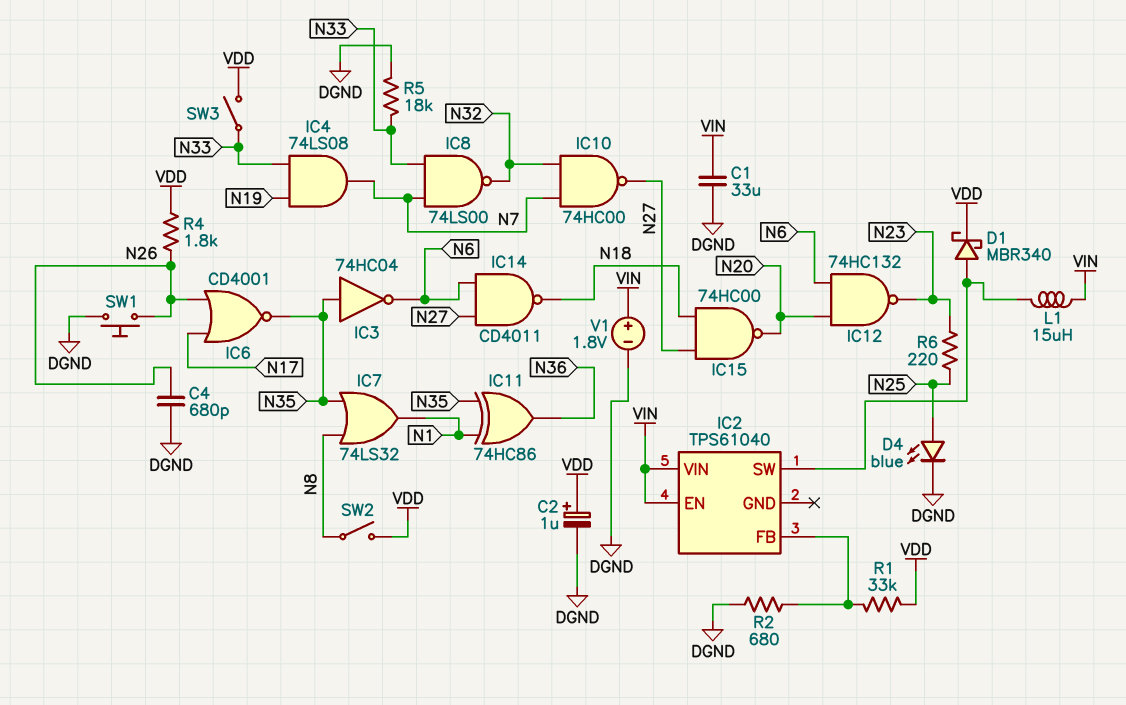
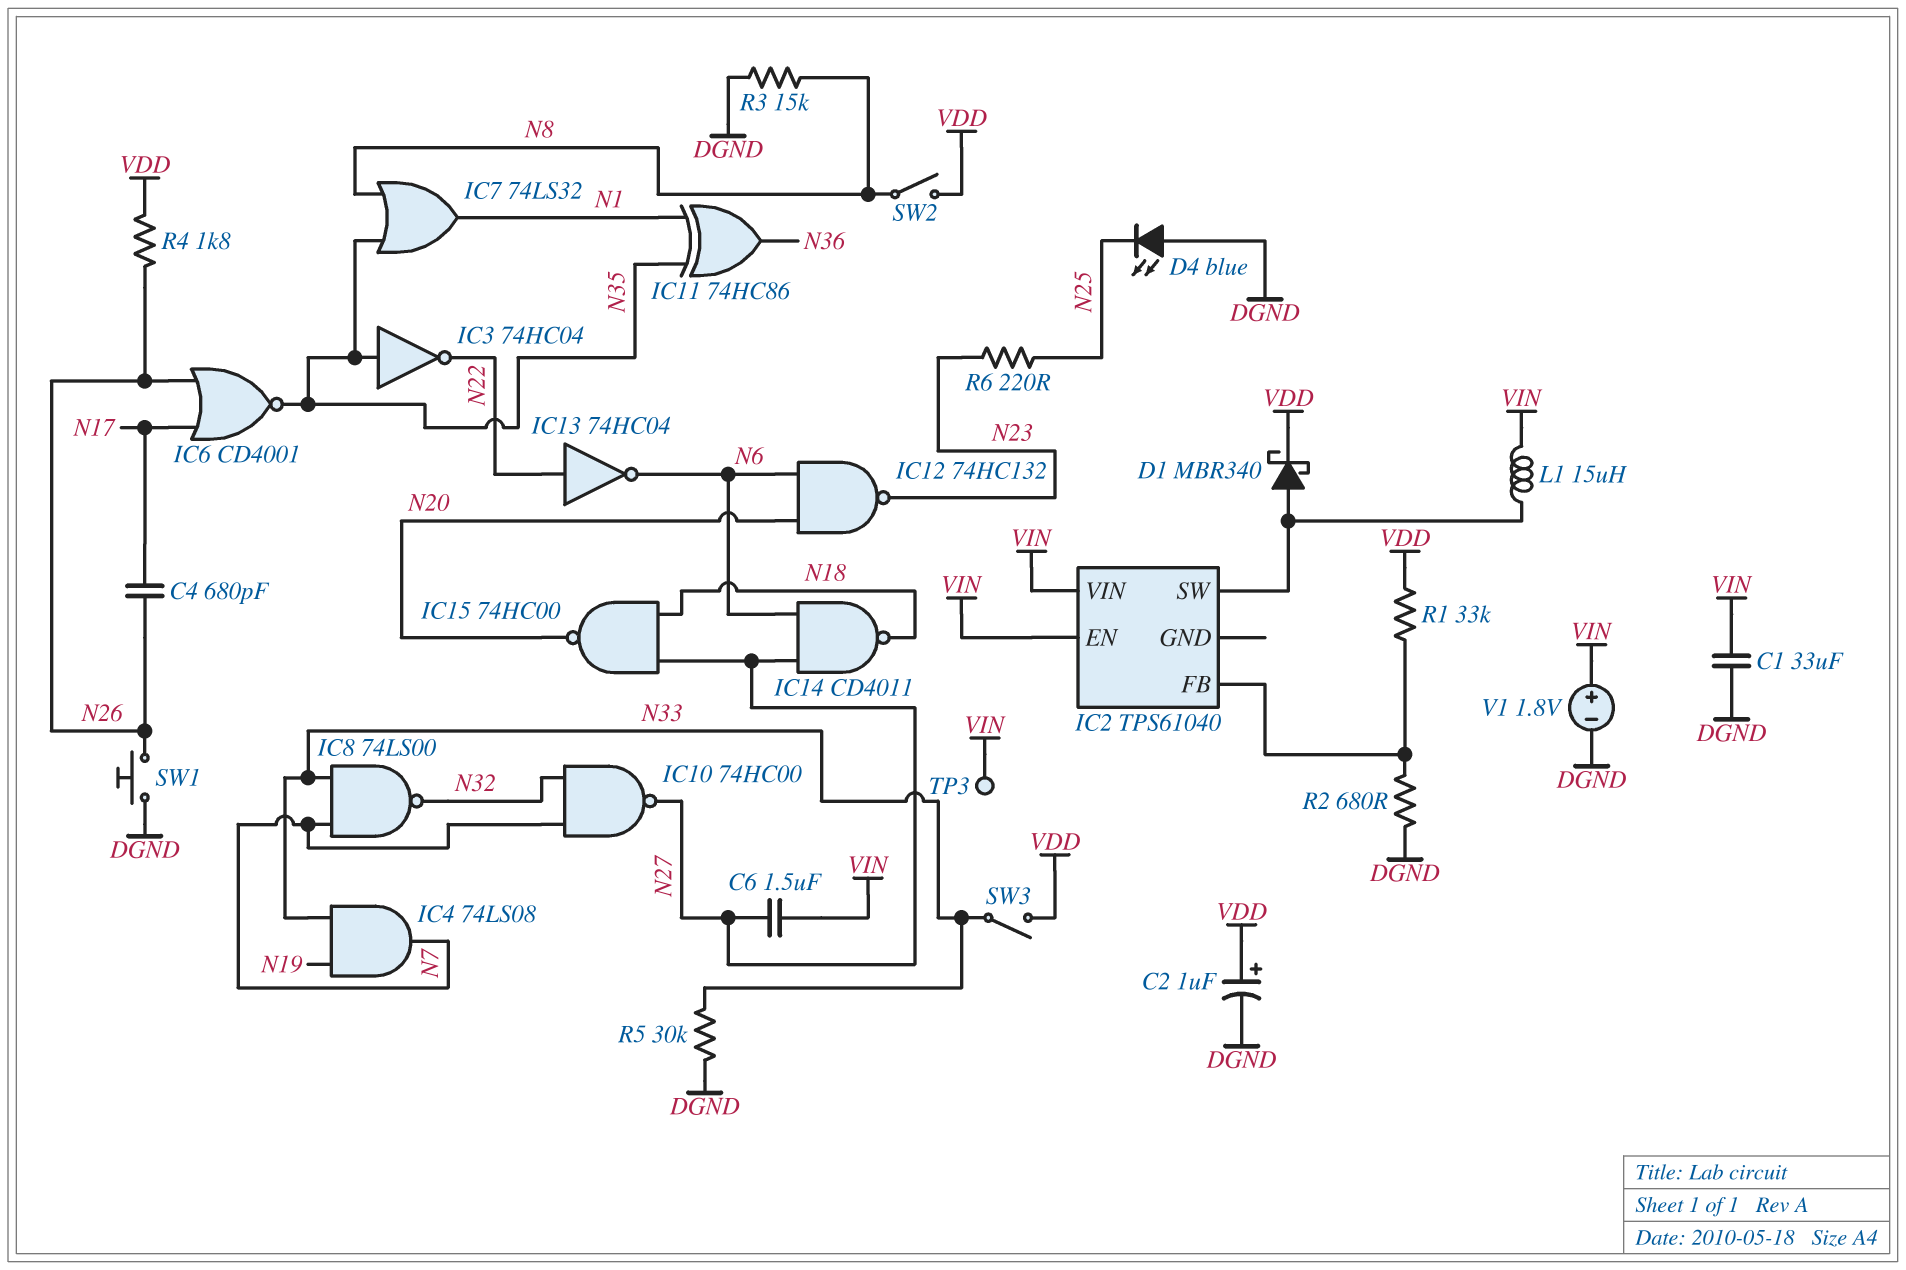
C4: 680pF (DGND, N26) -> 680pF (N17, N26)
C6: none -> 1.5uF (N27, VIN)
D4: LED blue (A N25, K DGND) -> LED blue (A DGND, K N25)
IC3: NOT 74HC04 (in N35, out N6) -> NOT 74HC04 (in N35, out N22)
IC13: none -> NOT 74HC04 (in N22, out N6)
R3: none -> 15k (DGND, N8)
R5: 18k (DGND, N33) -> 30k (DGND, N33)
TP3: none -> test point (VIN)

